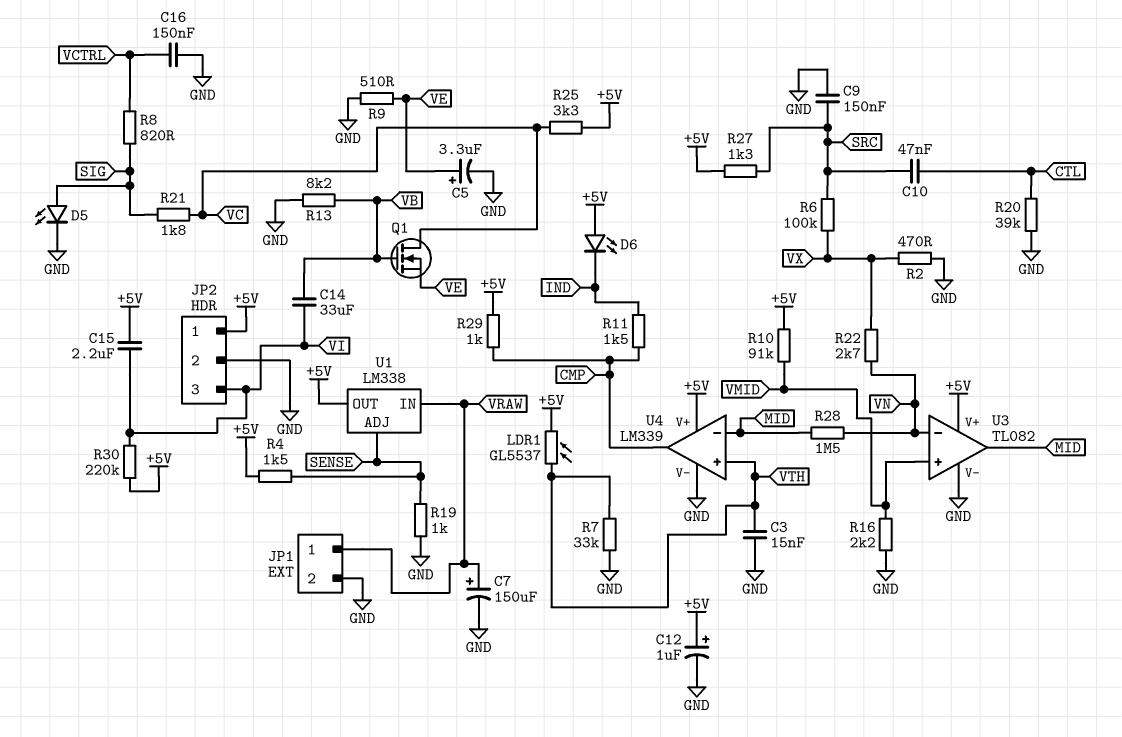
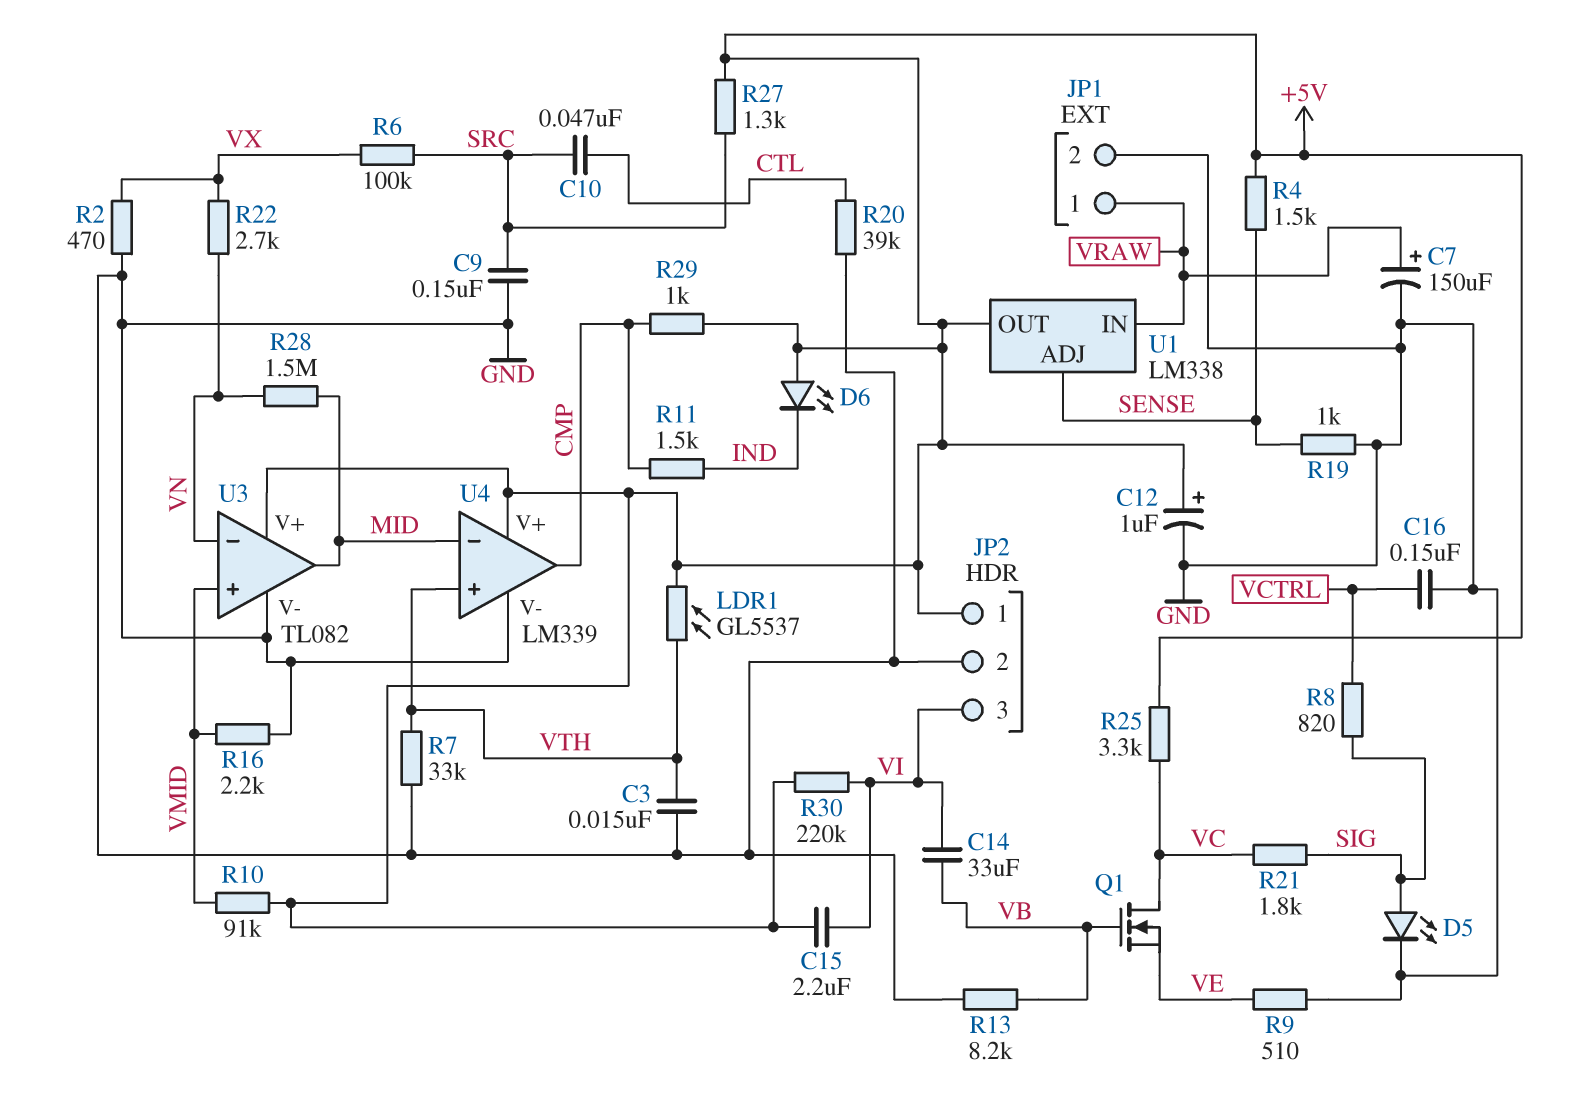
C5: 3.3uF (plus VE, minus GND) -> none

